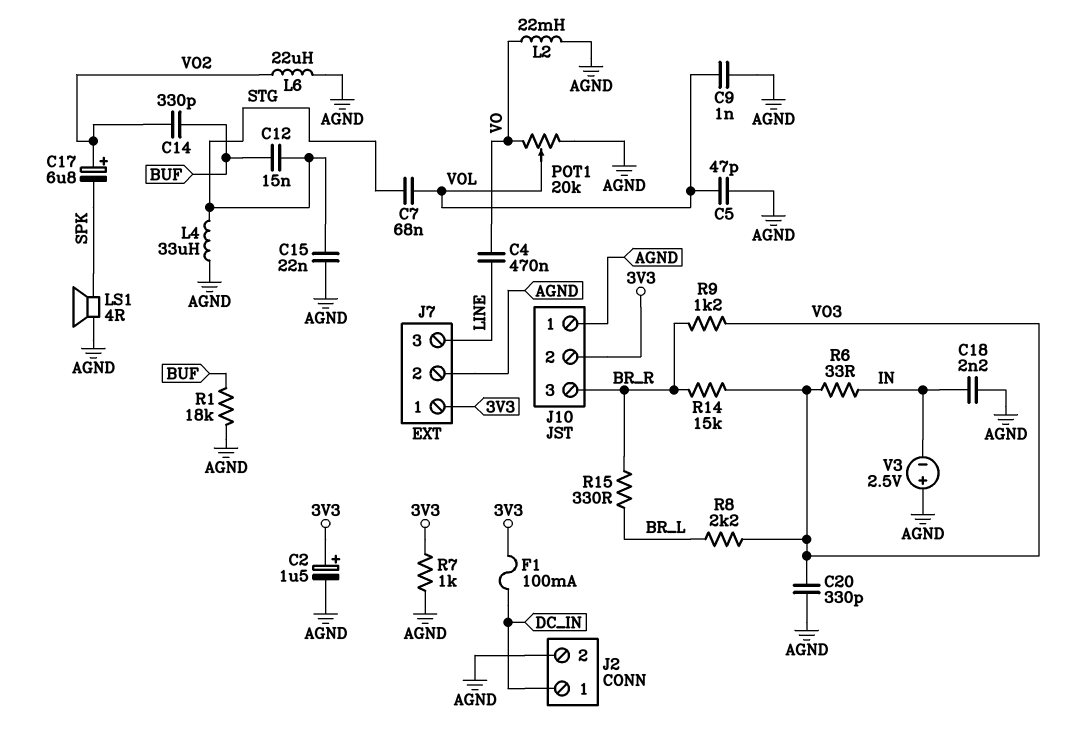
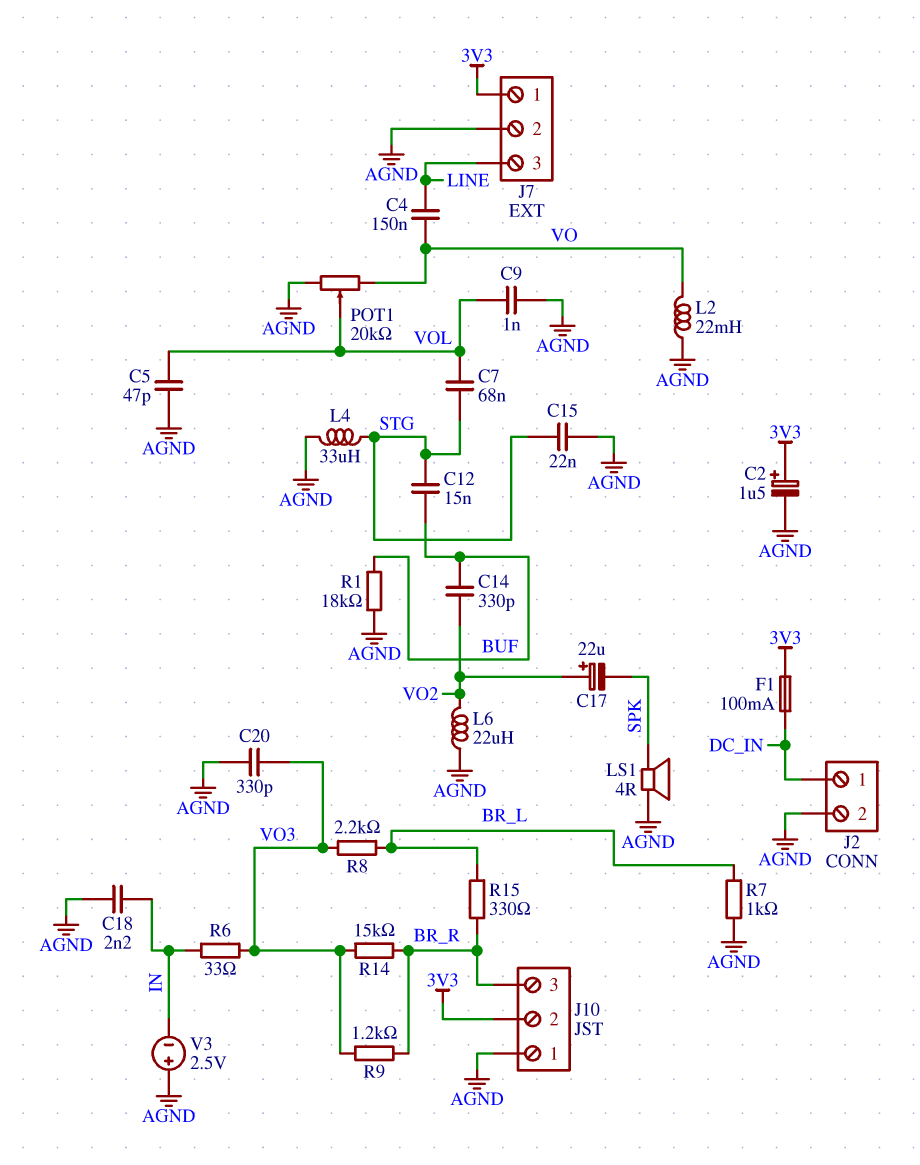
C4: 470nF (LINE, VO) -> 150nF (LINE, VO)
C17: 6.8uF (plus VO2, minus SPK) -> 22uF (plus VO2, minus SPK)
R7: 1k (3V3, AGND) -> 1k (AGND, BR_L)

